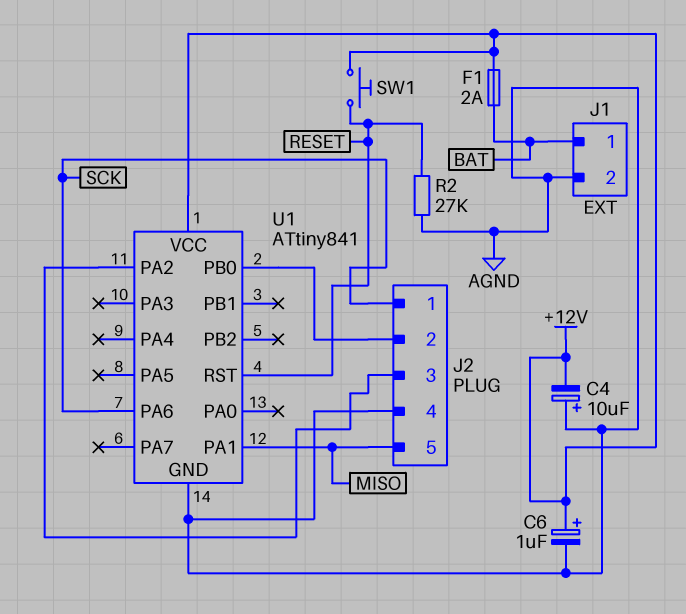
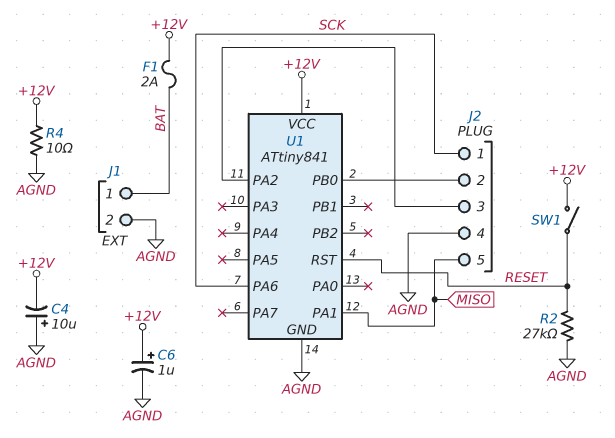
R4: none -> 10 (+12V, AGND)
SW1: button (+12V, RESET) -> switch (+12V, RESET)

